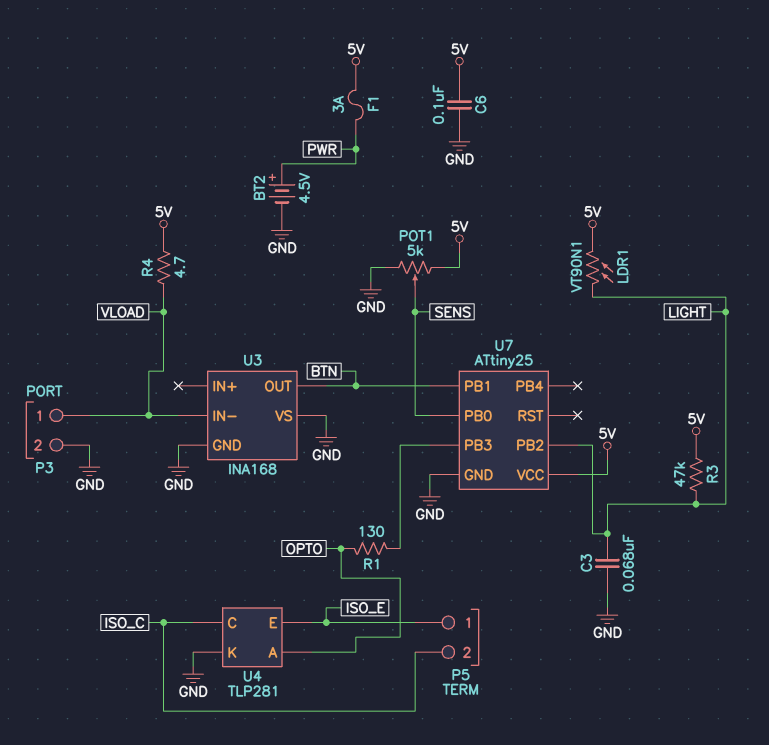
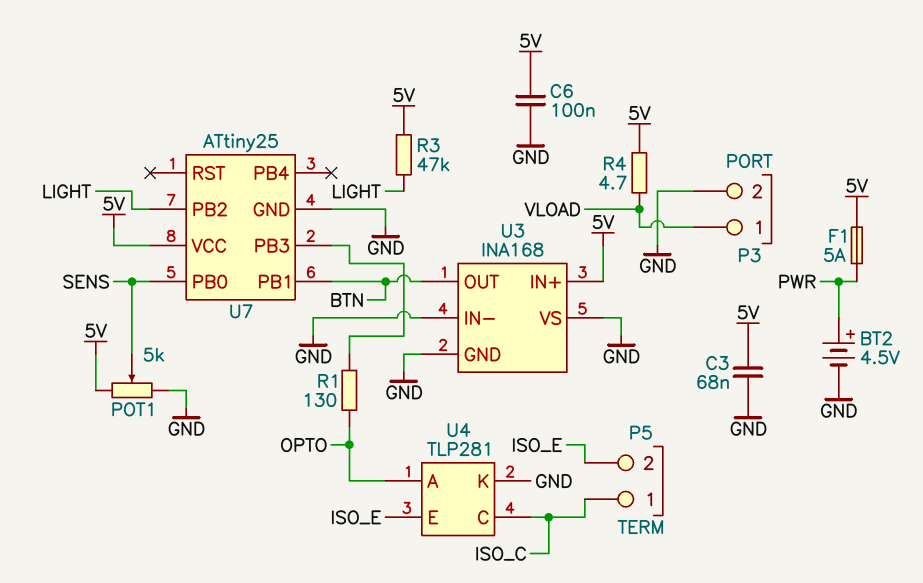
C3: 68nF (GND, LIGHT) -> 68nF (5V, GND)
F1: 3A (5V, PWR) -> 5A (5V, PWR)
LDR1: VT90N1 (5V, LIGHT) -> none
P5 pin 1: ISO_E -> ISO_C
P5 pin 2: ISO_C -> ISO_E
U3 pin IN+: none -> 5V
U3 pin IN-: VLOAD -> GND

